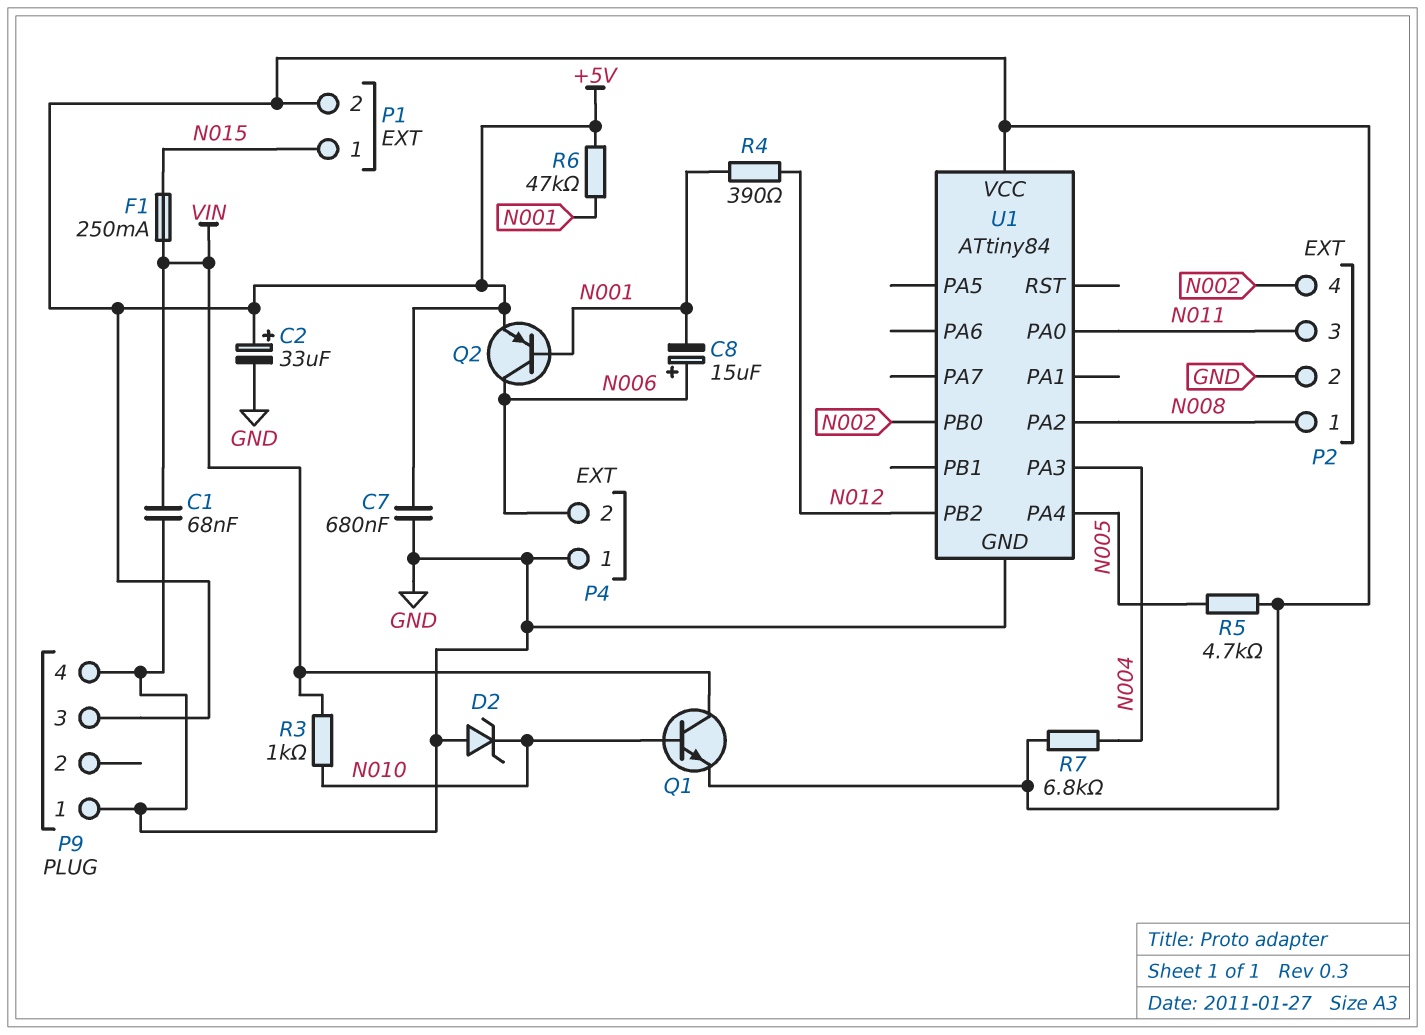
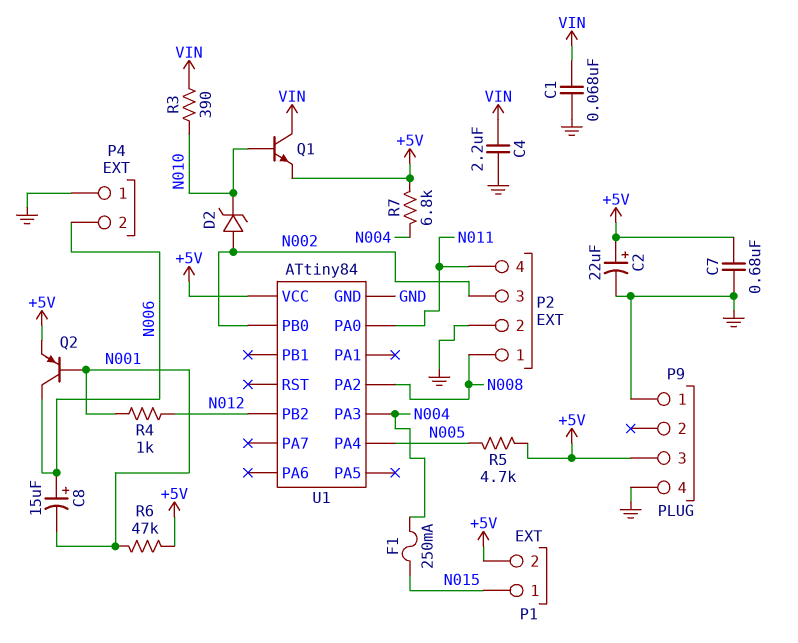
C2: 33uF (plus +5V, minus GND) -> 22uF (plus +5V, minus GND)
C4: none -> 2.2uF (GND, VIN)
D2: zener (A GND, K N010) -> zener (A N002, K N010)
F1: 250mA (N015, VIN) -> 250mA (N004, N015)
P2 pin 3: N011 -> N002
P2 pin 4: N002 -> N011
R3: 1k (N010, VIN) -> 390 (N010, VIN)
R4: 390 (N001, N012) -> 1k (N001, N012)

